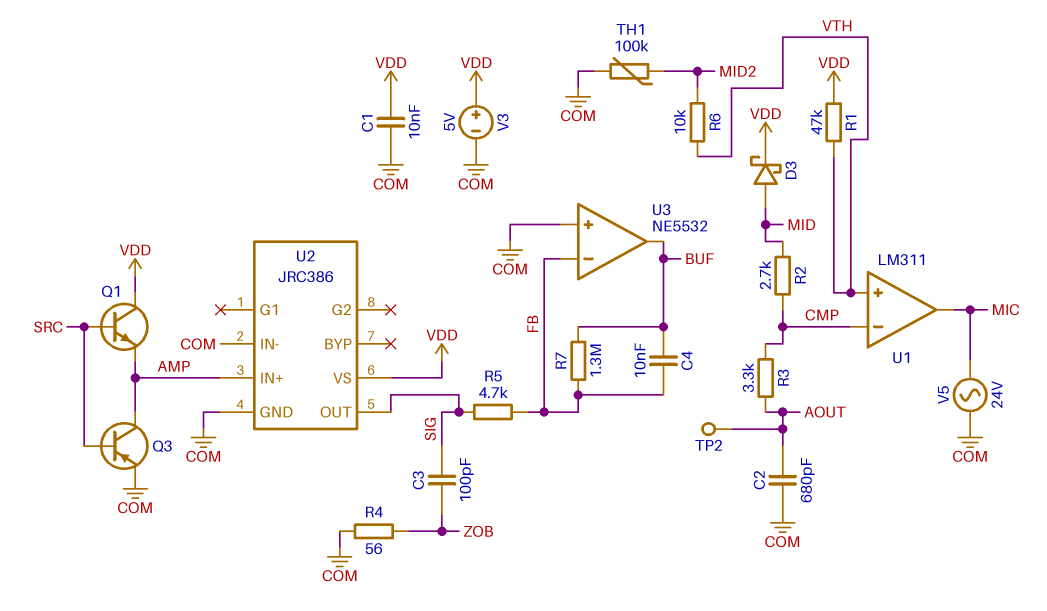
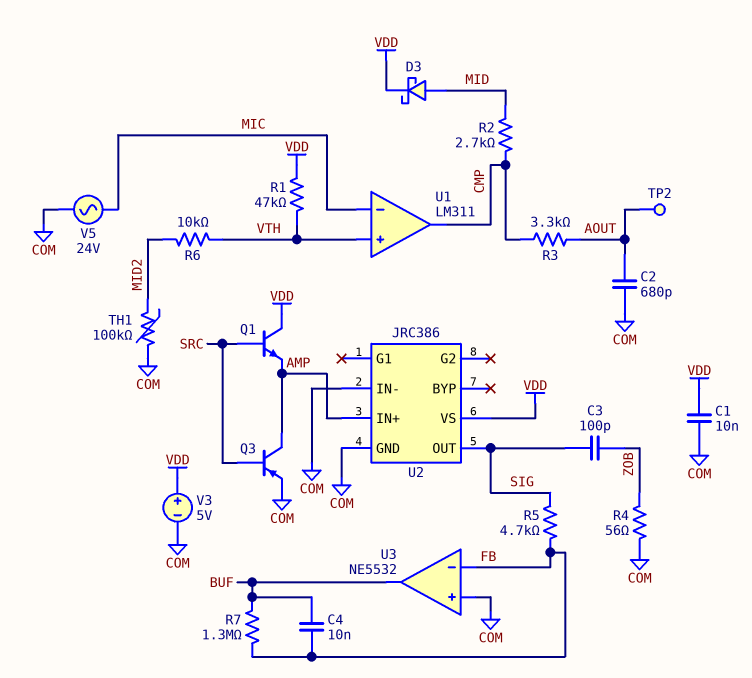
U1 pin in-: CMP -> MIC
U1 pin out: MIC -> CMP

